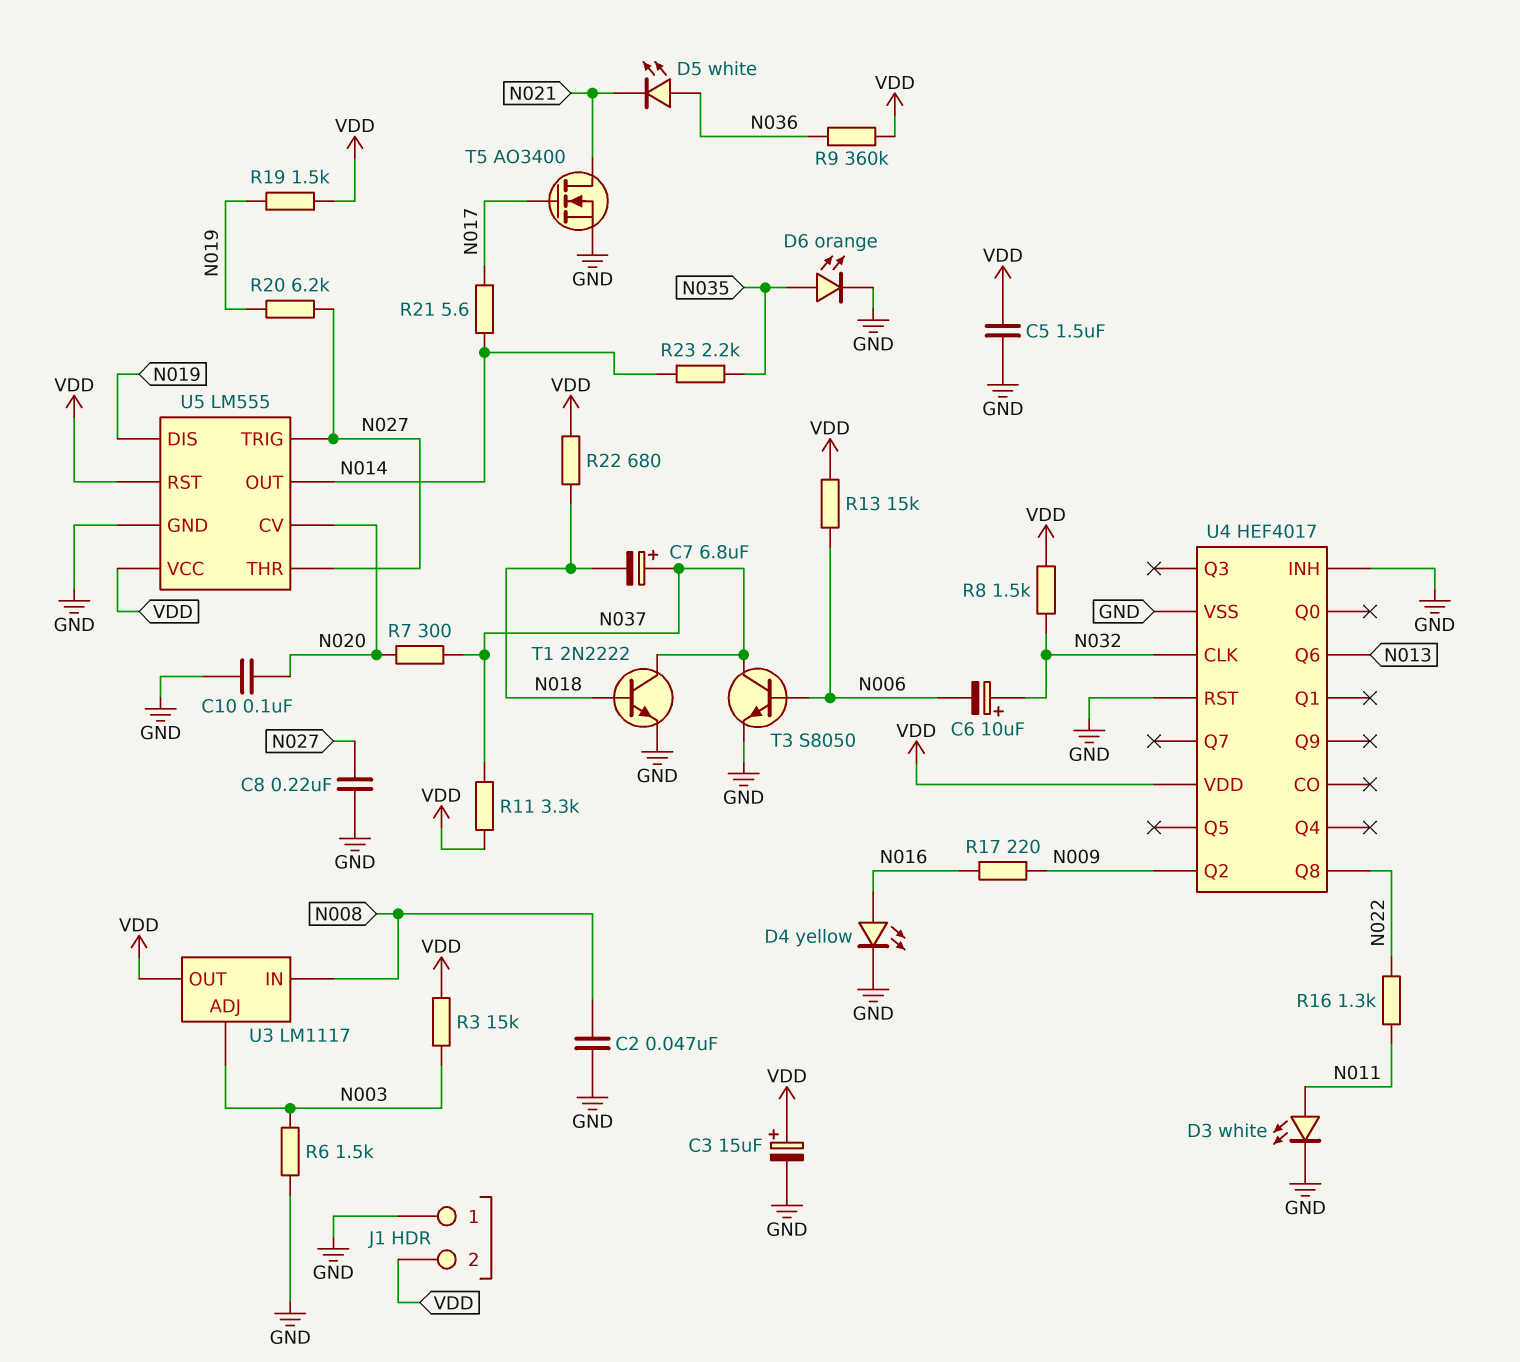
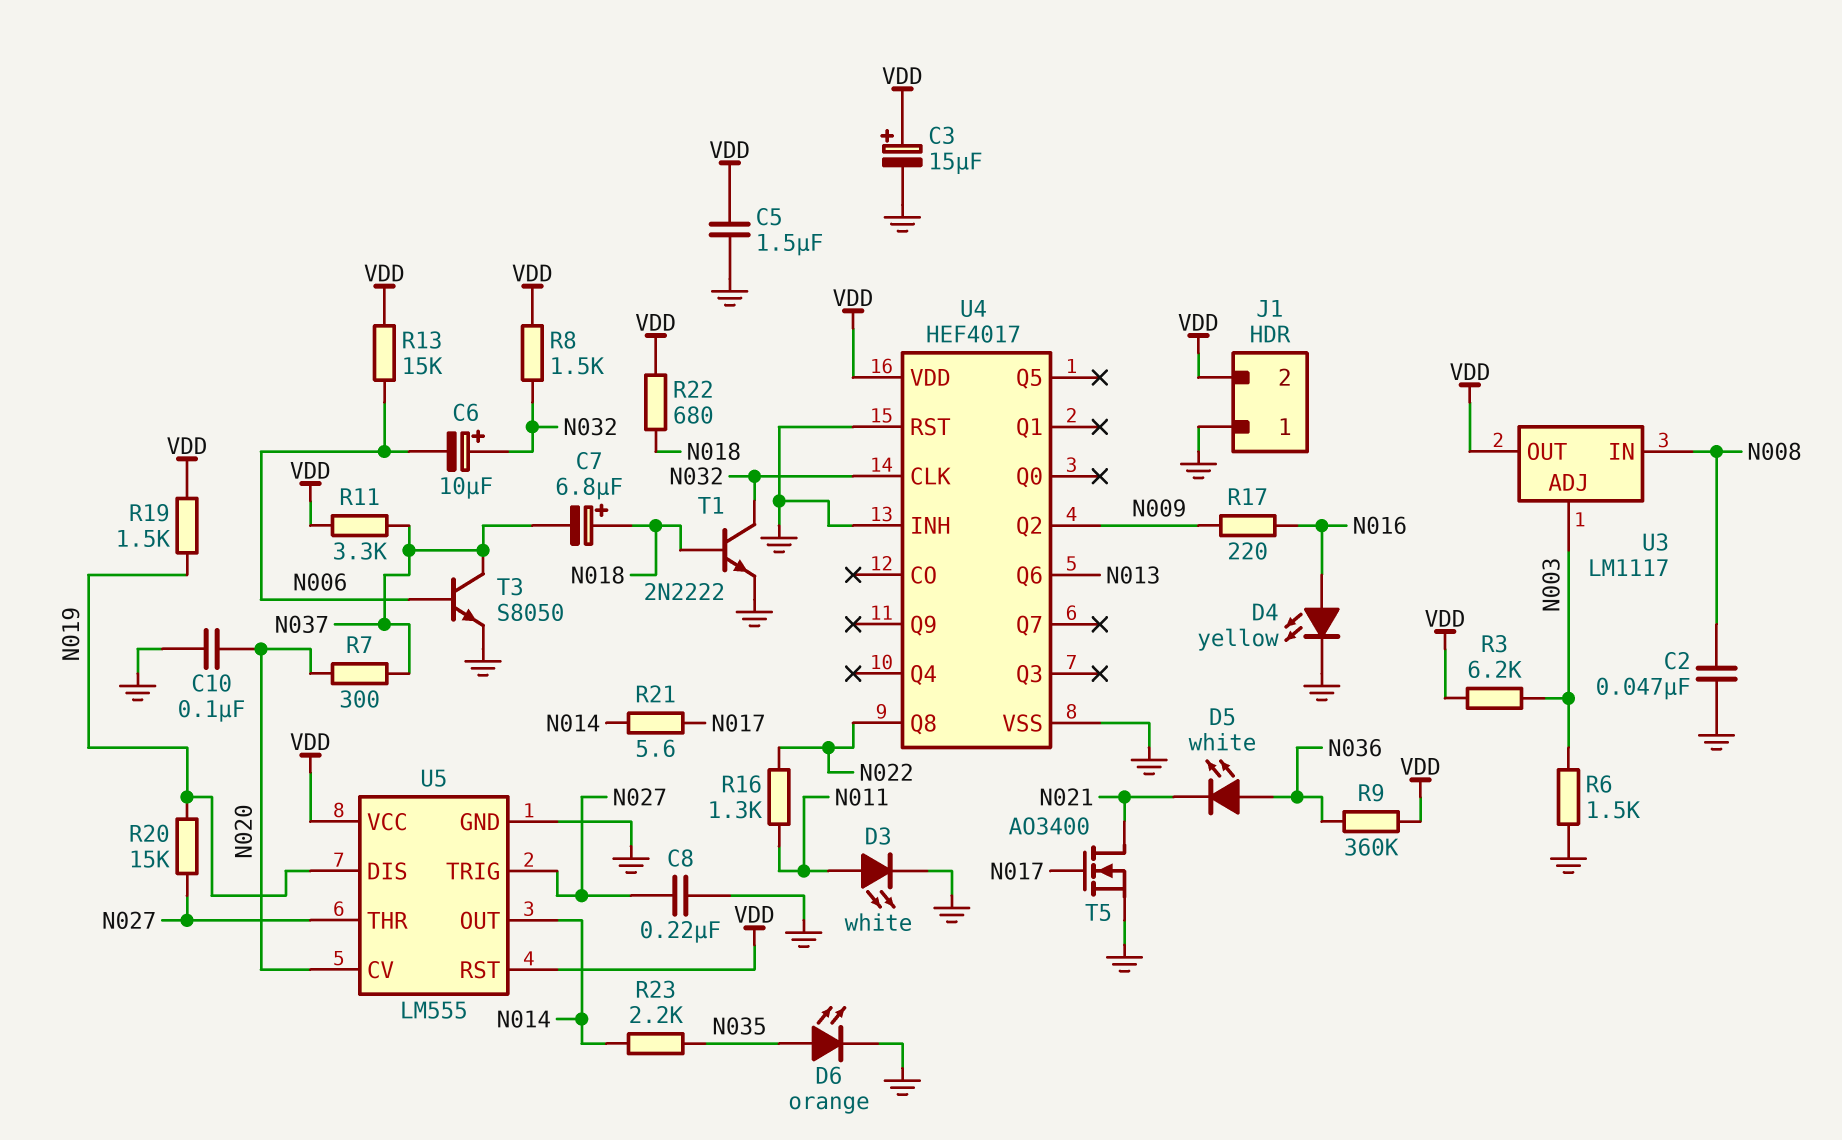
C7: 6.8uF (plus N037, minus N018) -> 6.8uF (plus N018, minus N037)
R3: 15k (N003, VDD) -> 6.2k (N003, VDD)
R20: 6.2k (N019, N027) -> 15k (N019, N027)
T1: NPN 2N2222 (B N018, C N037, E GND) -> NPN 2N2222 (B N018, C N032, E GND)

